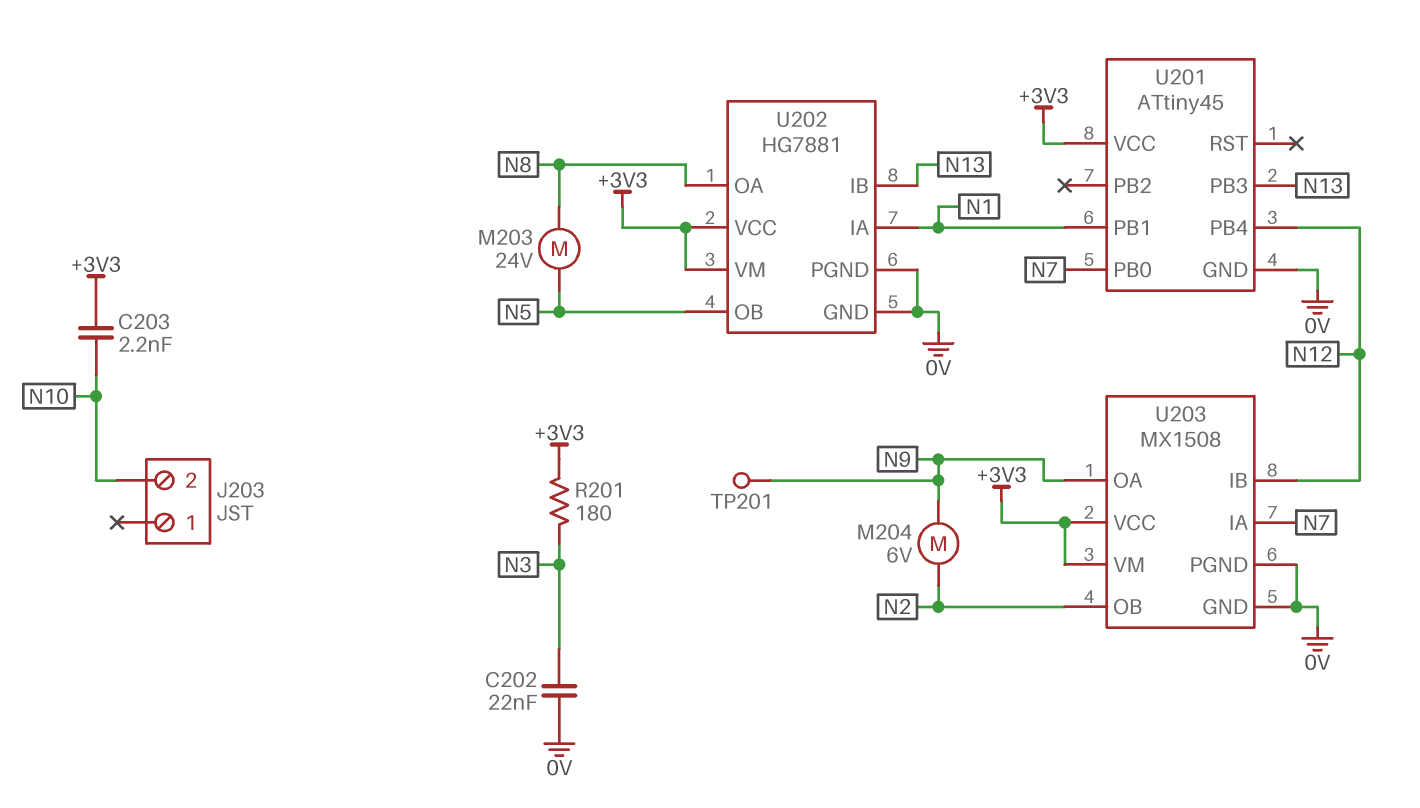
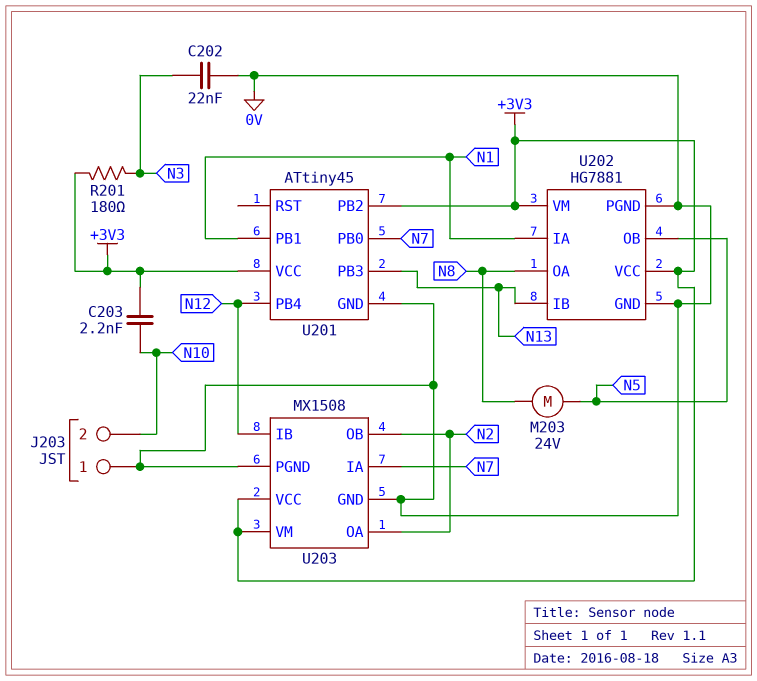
J203 pin 1: none -> 0V
M204: motor 6V (N2, N9) -> none
TP201: test point (N9) -> none
U201 pin PB2: none -> +3V3
U203 pin OA: N9 -> N2

